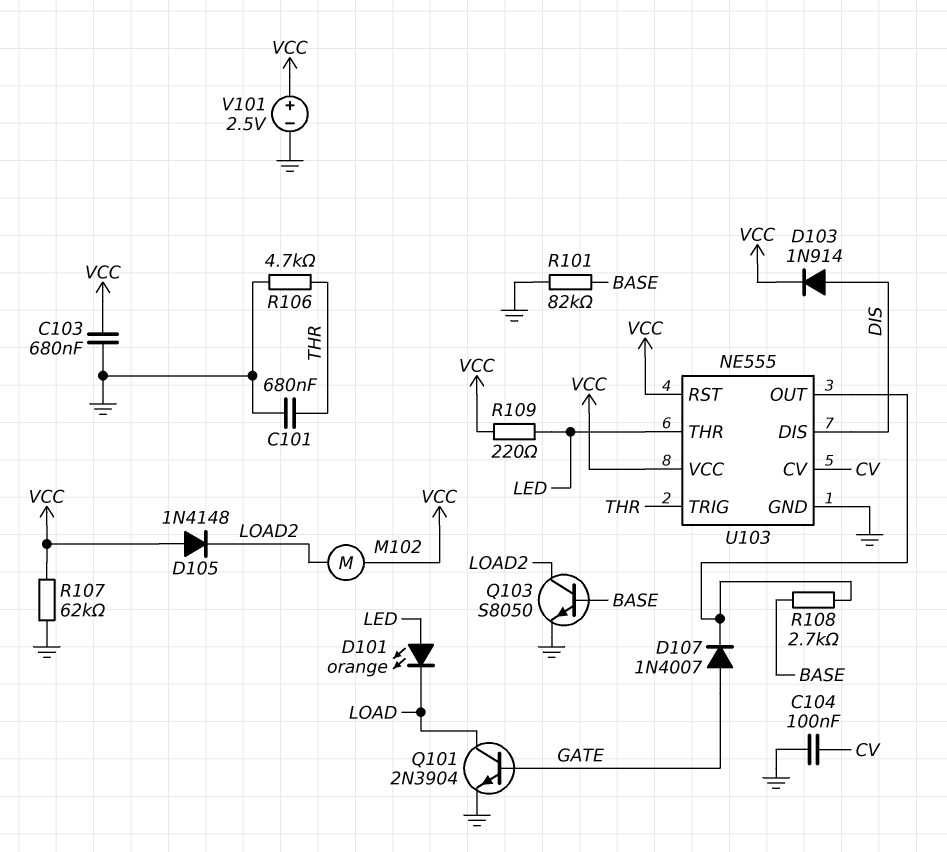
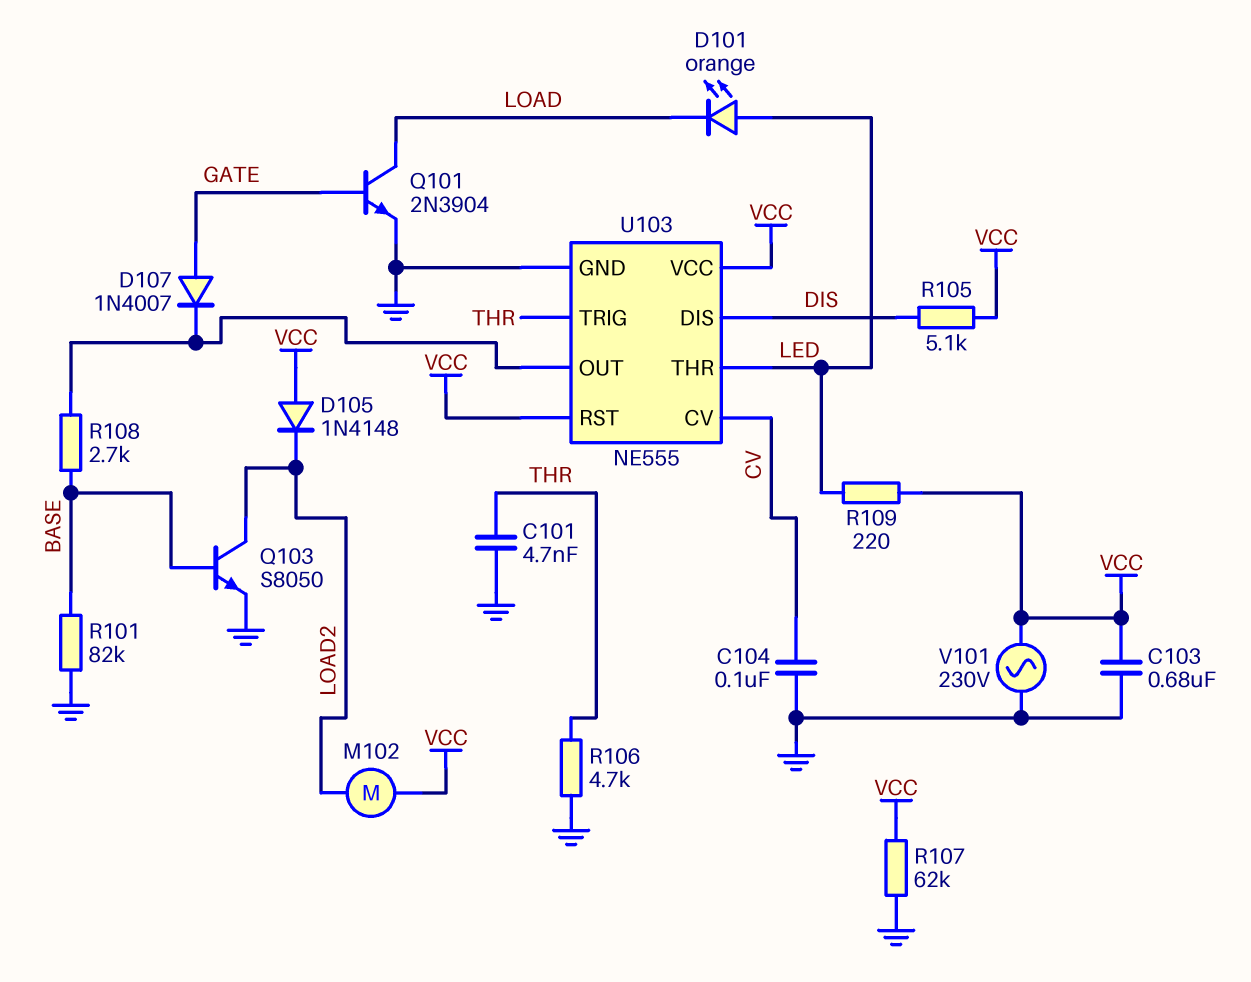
C101: 680nF (GND, THR) -> 4.7nF (GND, THR)
D103: diode 1N914 (A DIS, K VCC) -> none
R105: none -> 5.1k (DIS, VCC)
V101: 2.5V (plus VCC, minus GND) -> AC 230V (GND, VCC)

